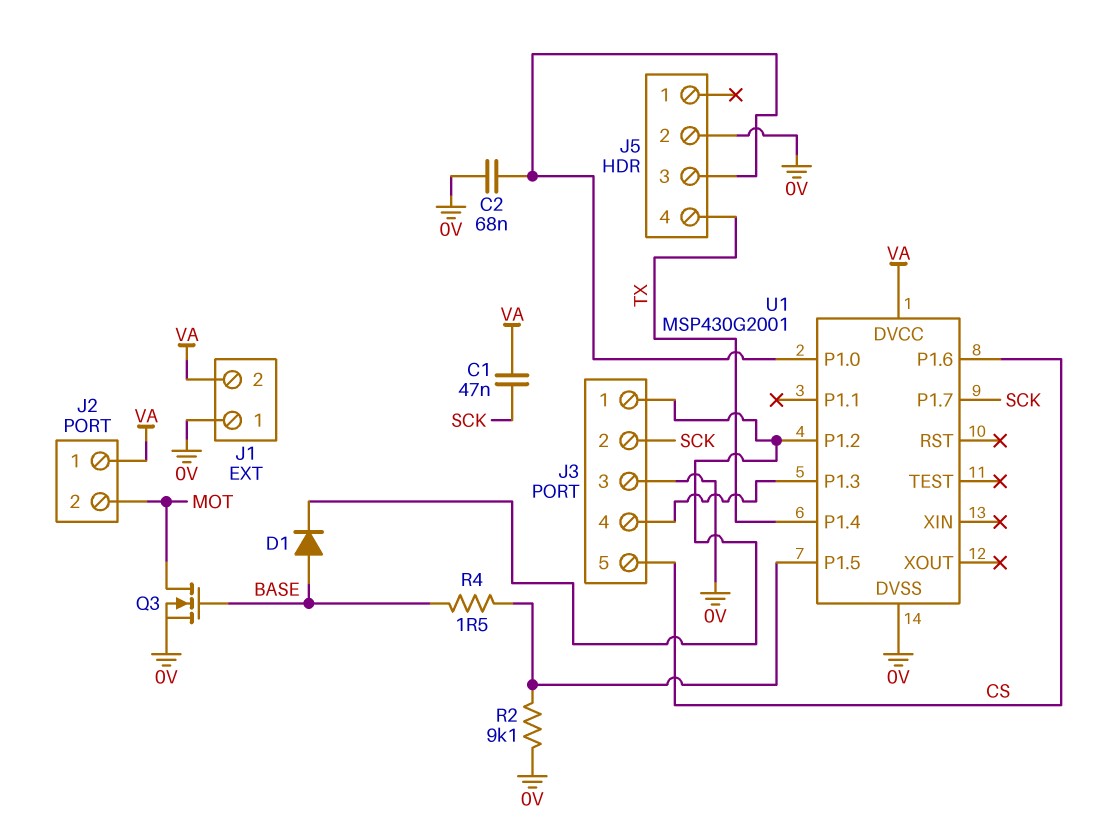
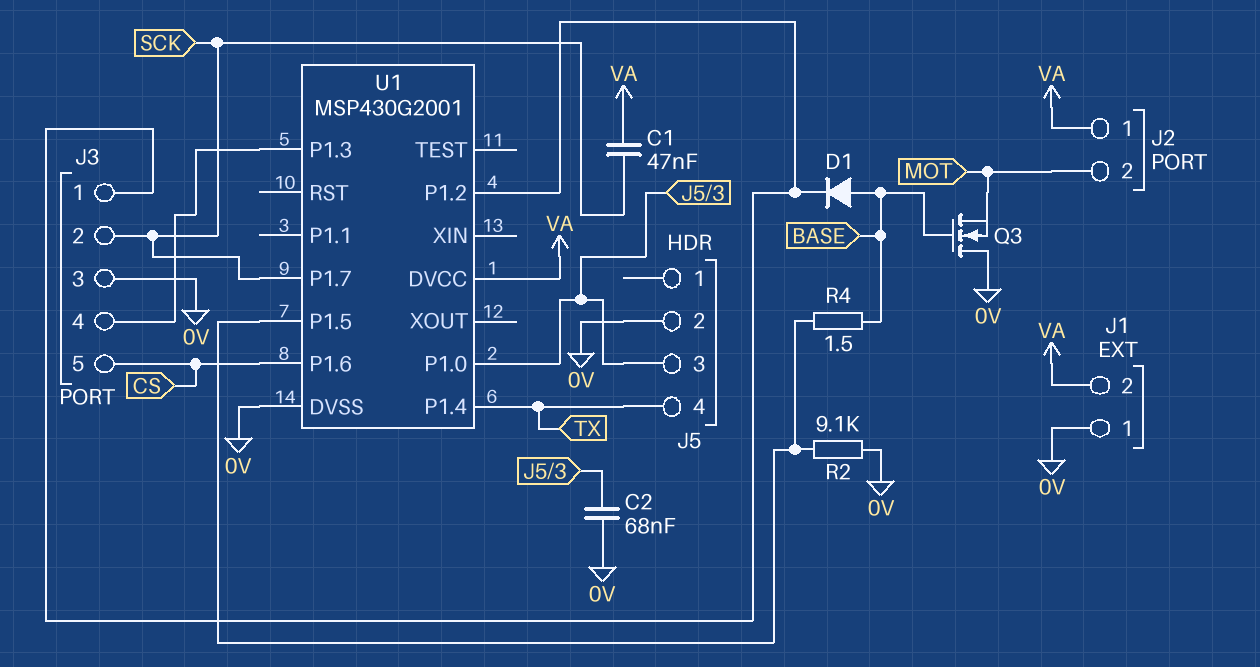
Q3: NMOS (G BASE, D MOT, S 0V) -> NMOS (G BASE, D 0V, S MOT)

